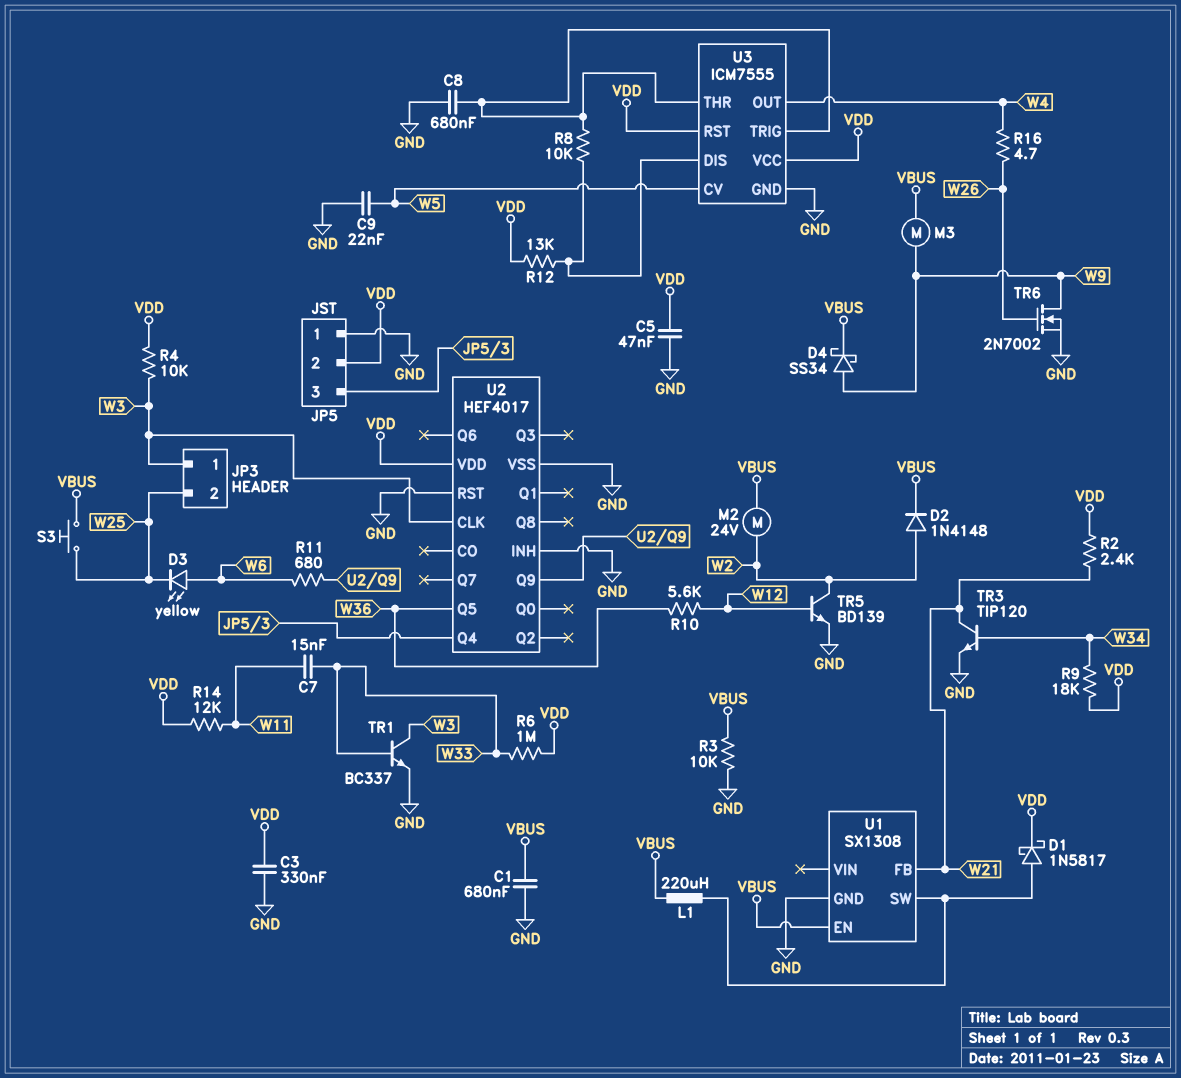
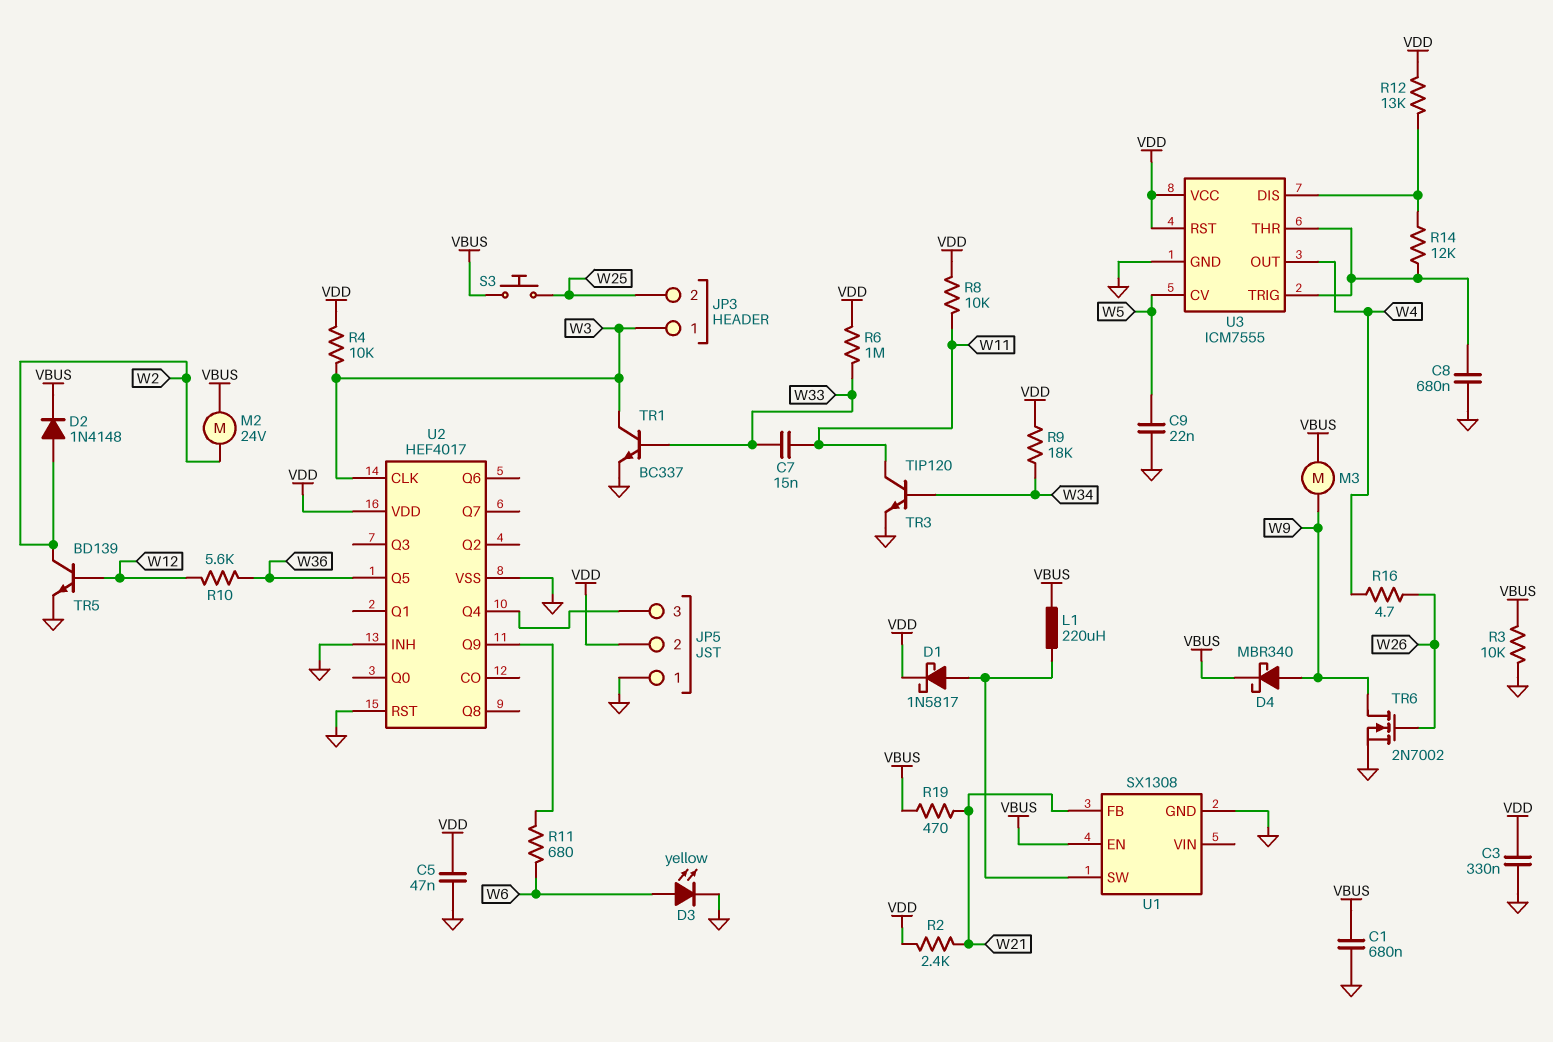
D3: LED yellow (A W6, K W25) -> LED yellow (A W6, K GND)
D4: schottky SS34 (A W9, K VBUS) -> schottky MBR340 (A W9, K VBUS)
R8: 10k (U3/DIS, U3/THR) -> 10k (VDD, W11)
R14: 12k (VDD, W11) -> 12k (U3/DIS, U3/THR)
R19: none -> 470 (VBUS, W21)
TR3: NPN TIP120 (B W34, C W21, E GND) -> NPN TIP120 (B W34, C W11, E GND)

